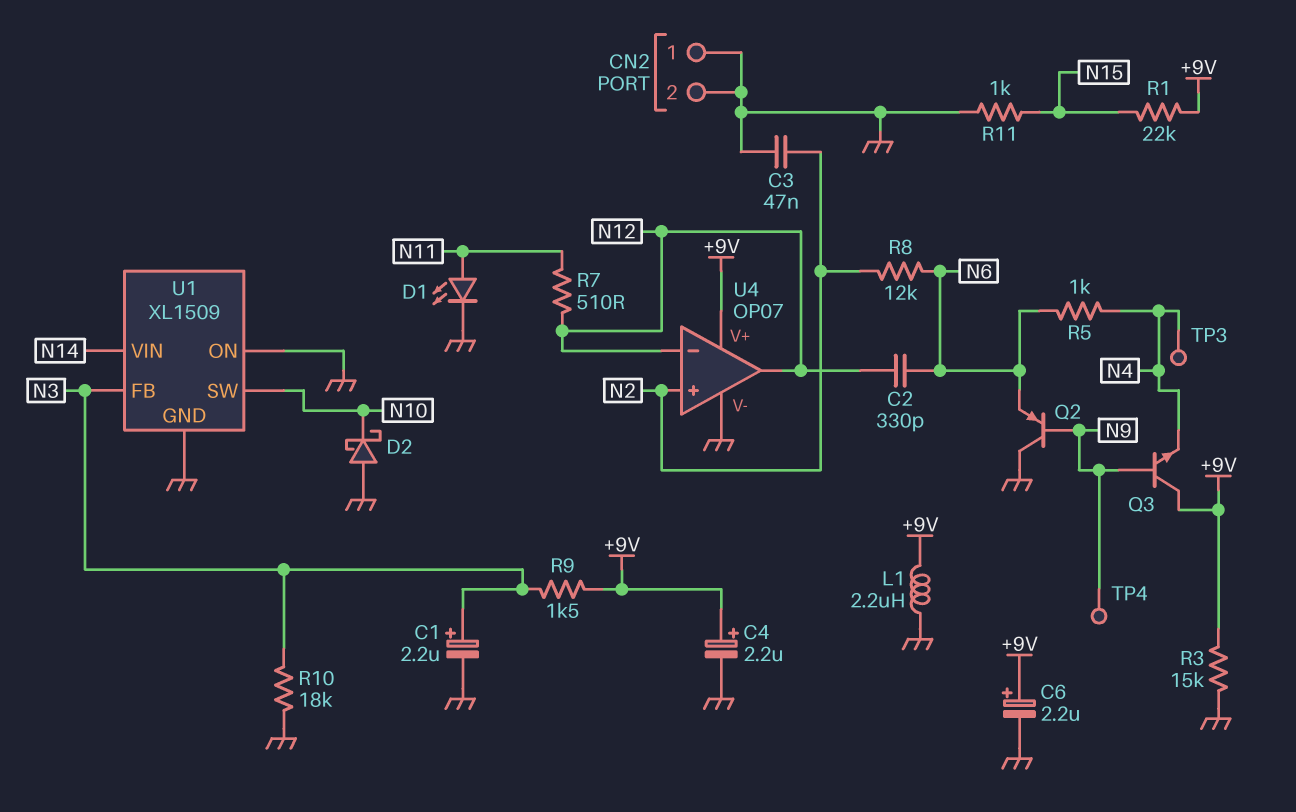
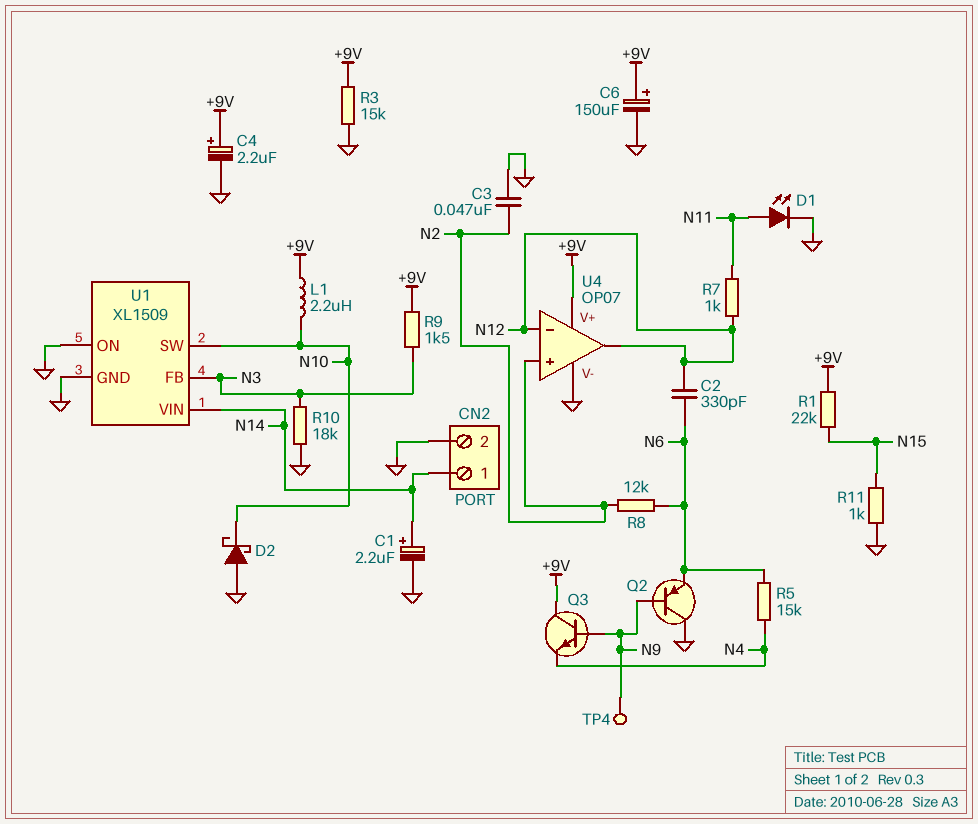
C1: 2.2uF (plus N3, minus GND) -> 2.2uF (plus N14, minus GND)
C6: 2.2uF (plus +9V, minus GND) -> 150uF (plus +9V, minus GND)
CN2 pin 1: GND -> N14
L1: 2.2uH (+9V, GND) -> 2.2uH (+9V, N10)
R5: 1k (N4, N6) -> 15k (N4, N6)
R7: 510 (N11, N12) -> 1k (N11, N12)
TP3: test point (N4) -> none

